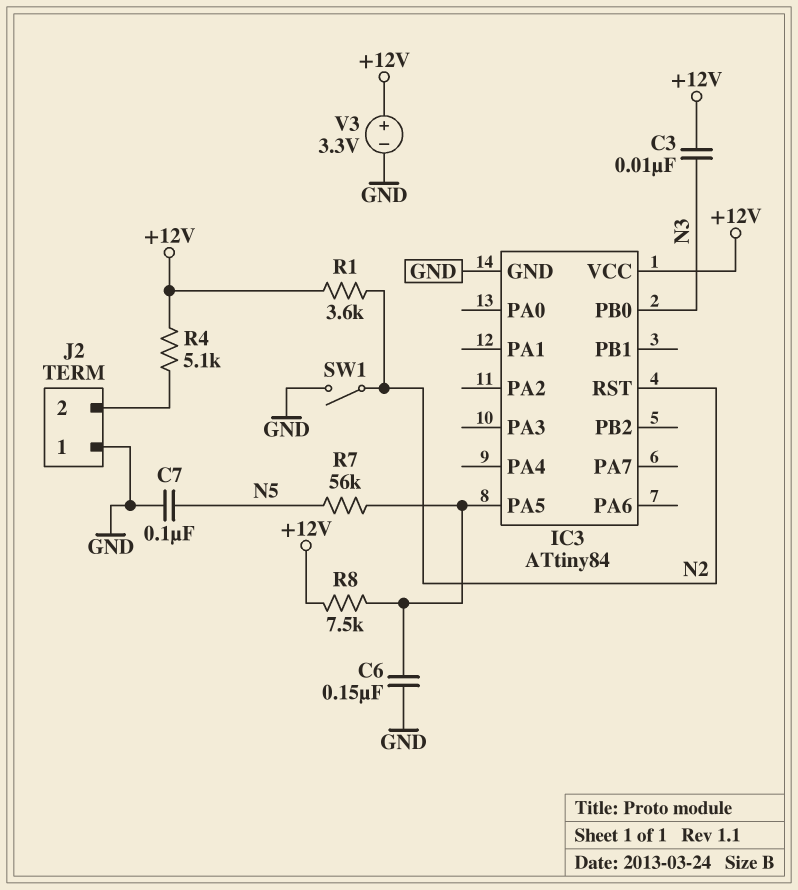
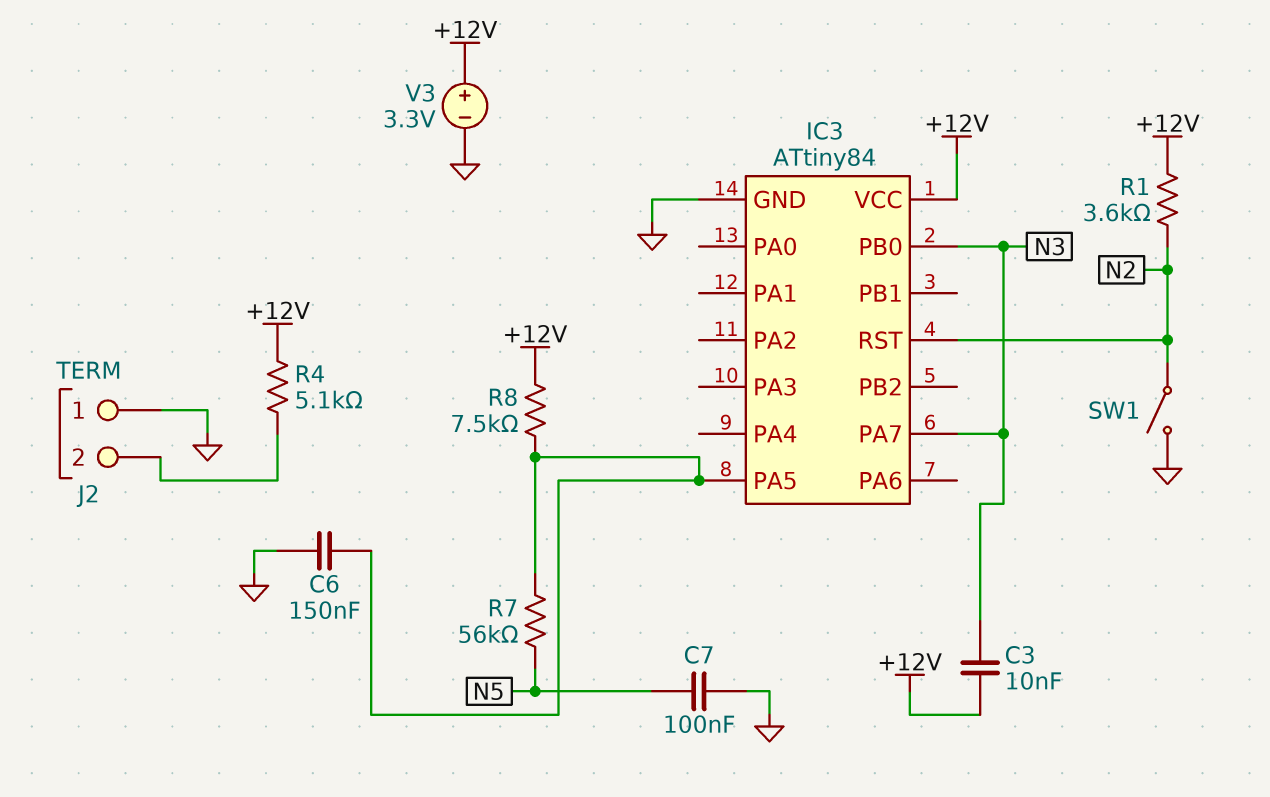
IC3 pin PA7: none -> N3

